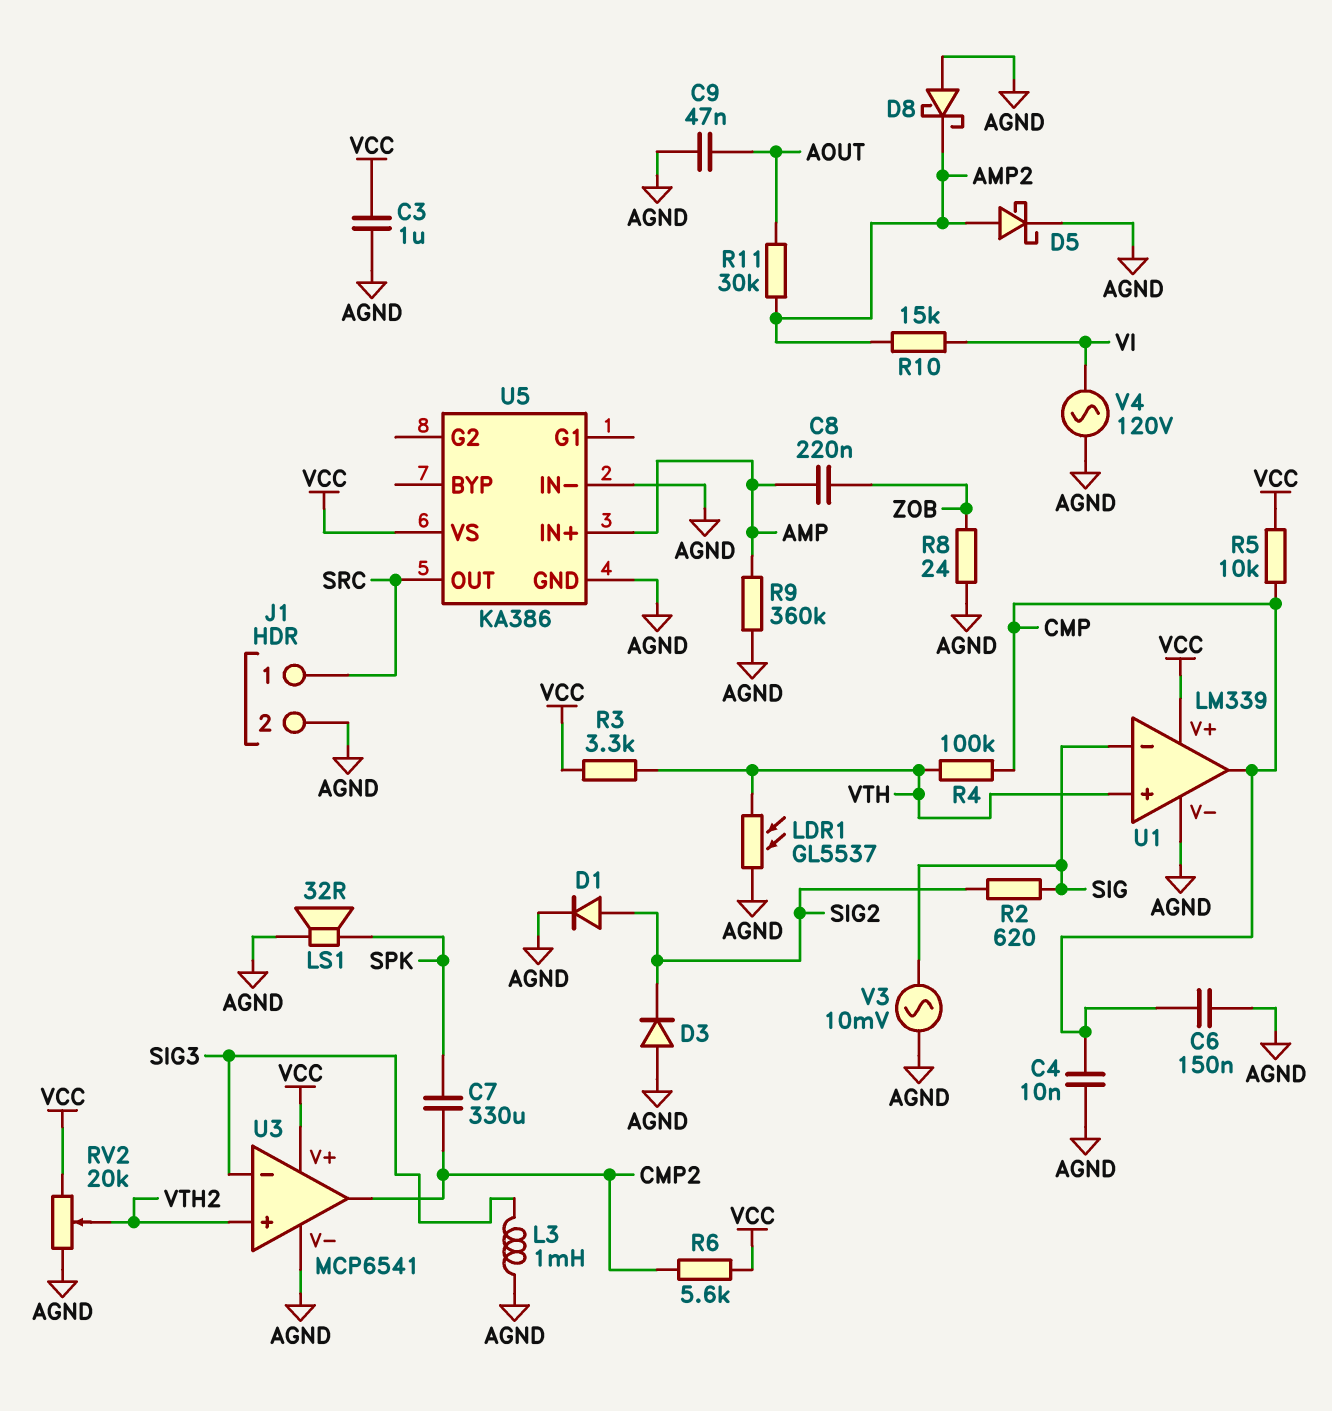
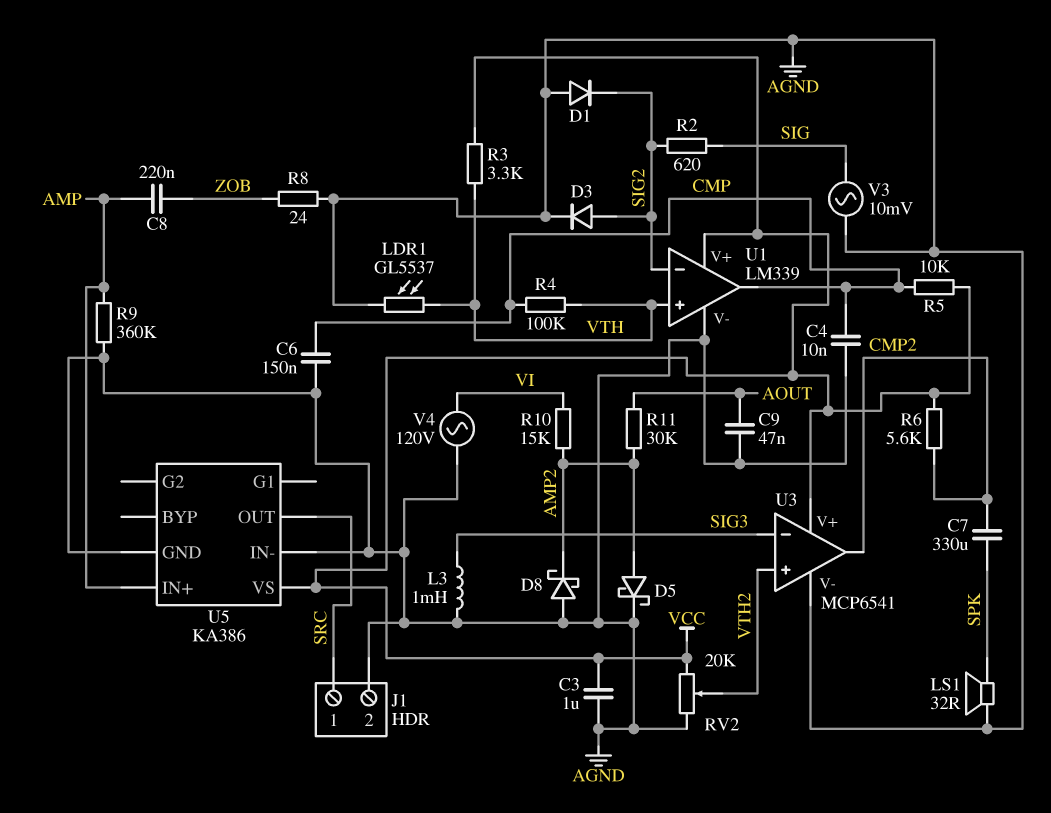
D1: diode (A SIG2, K AGND) -> diode (A AGND, K SIG2)
D3: diode (A AGND, K SIG2) -> diode (A SIG2, K AGND)
U1 pin in-: SIG -> SIG2

